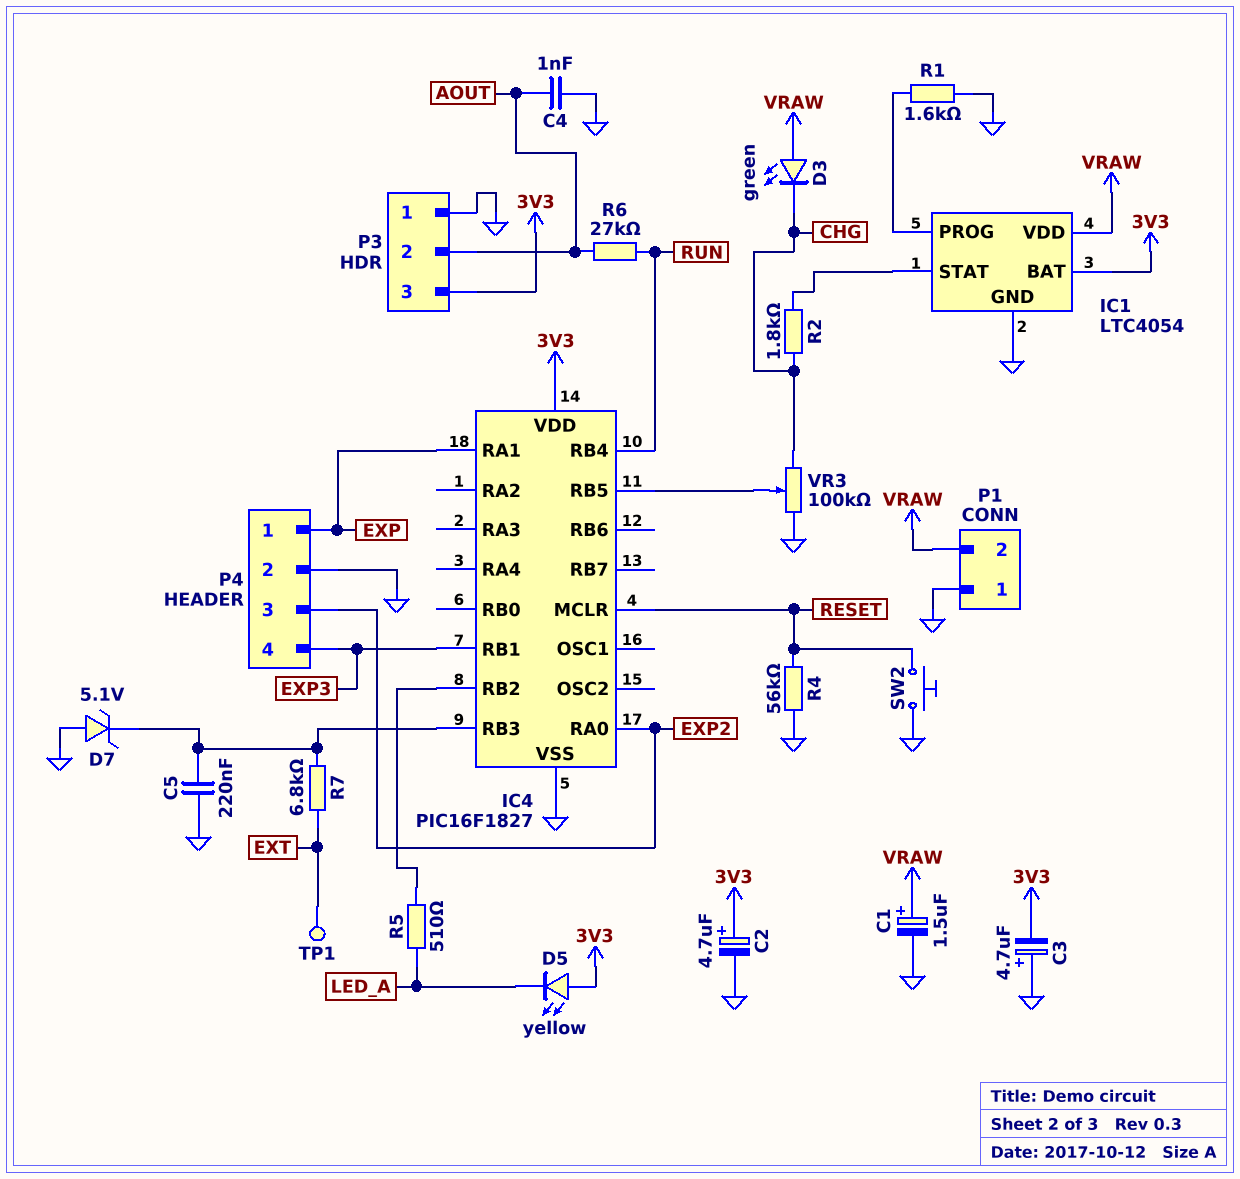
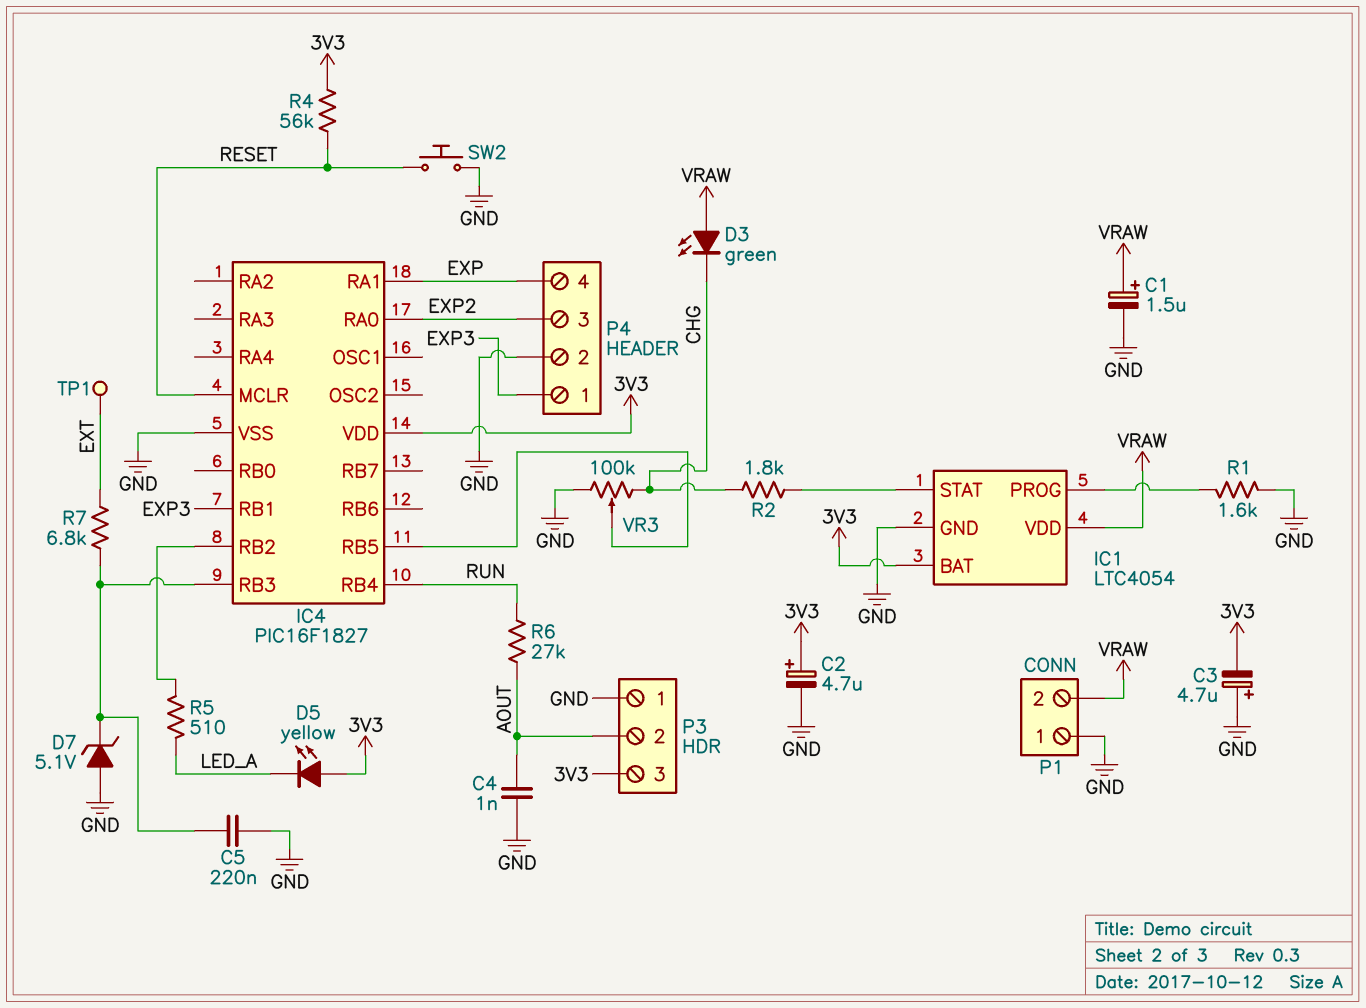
P4 pin 1: EXP -> EXP3
P4 pin 4: EXP3 -> EXP
R4: 56k (GND, RESET) -> 56k (3V3, RESET)

